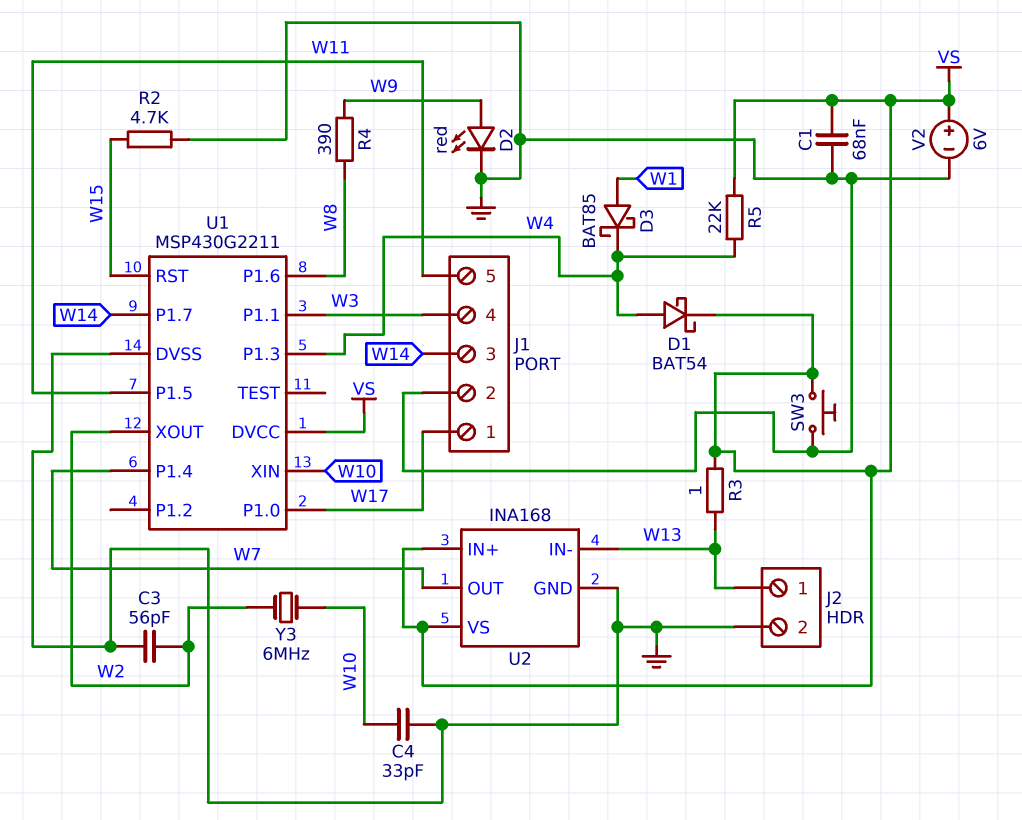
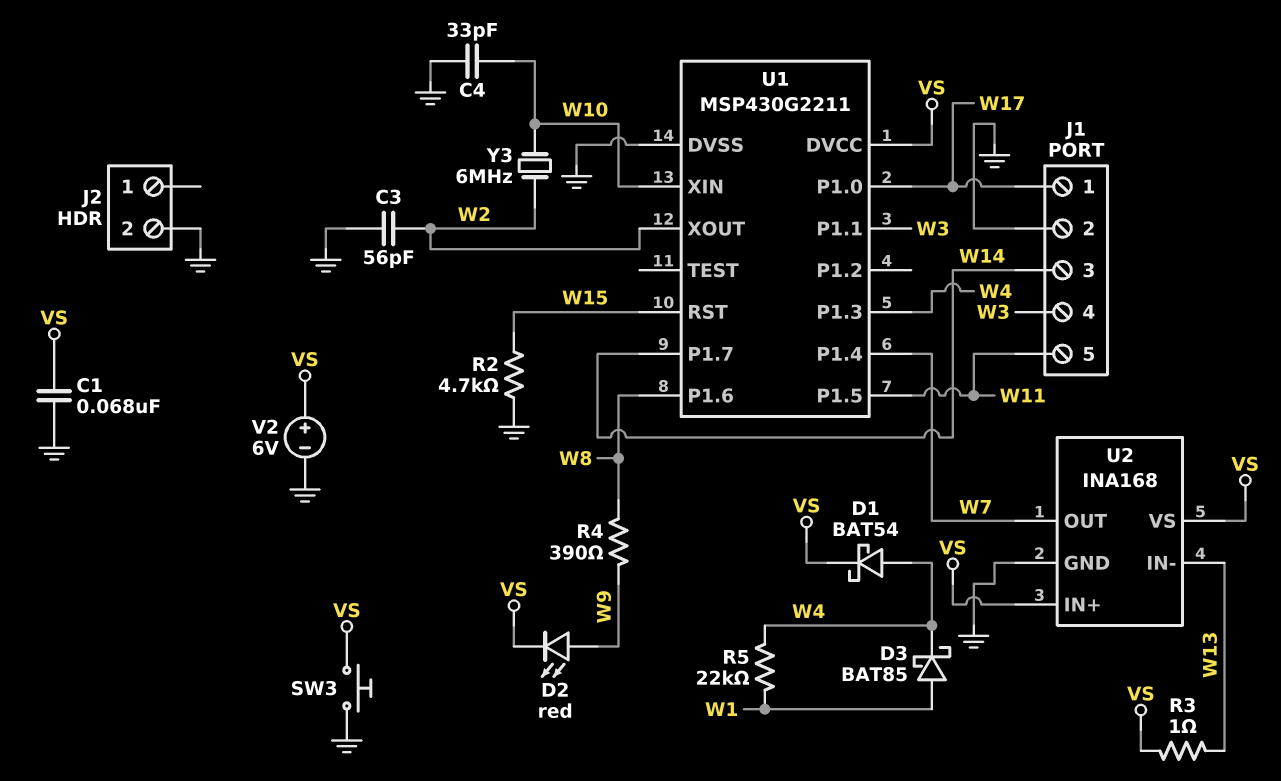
D2: LED red (A W9, K GND) -> LED red (A W9, K VS)
J2 pin 1: W13 -> none
R5: 22k (VS, W4) -> 22k (W1, W4)

